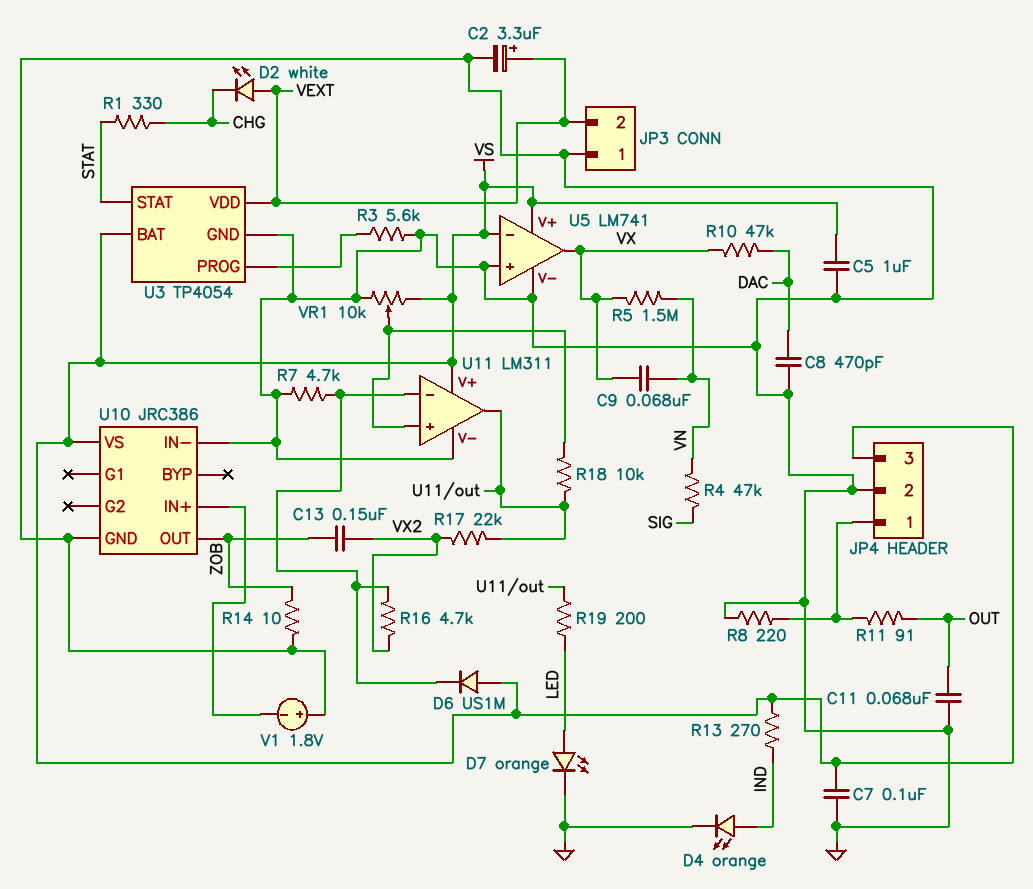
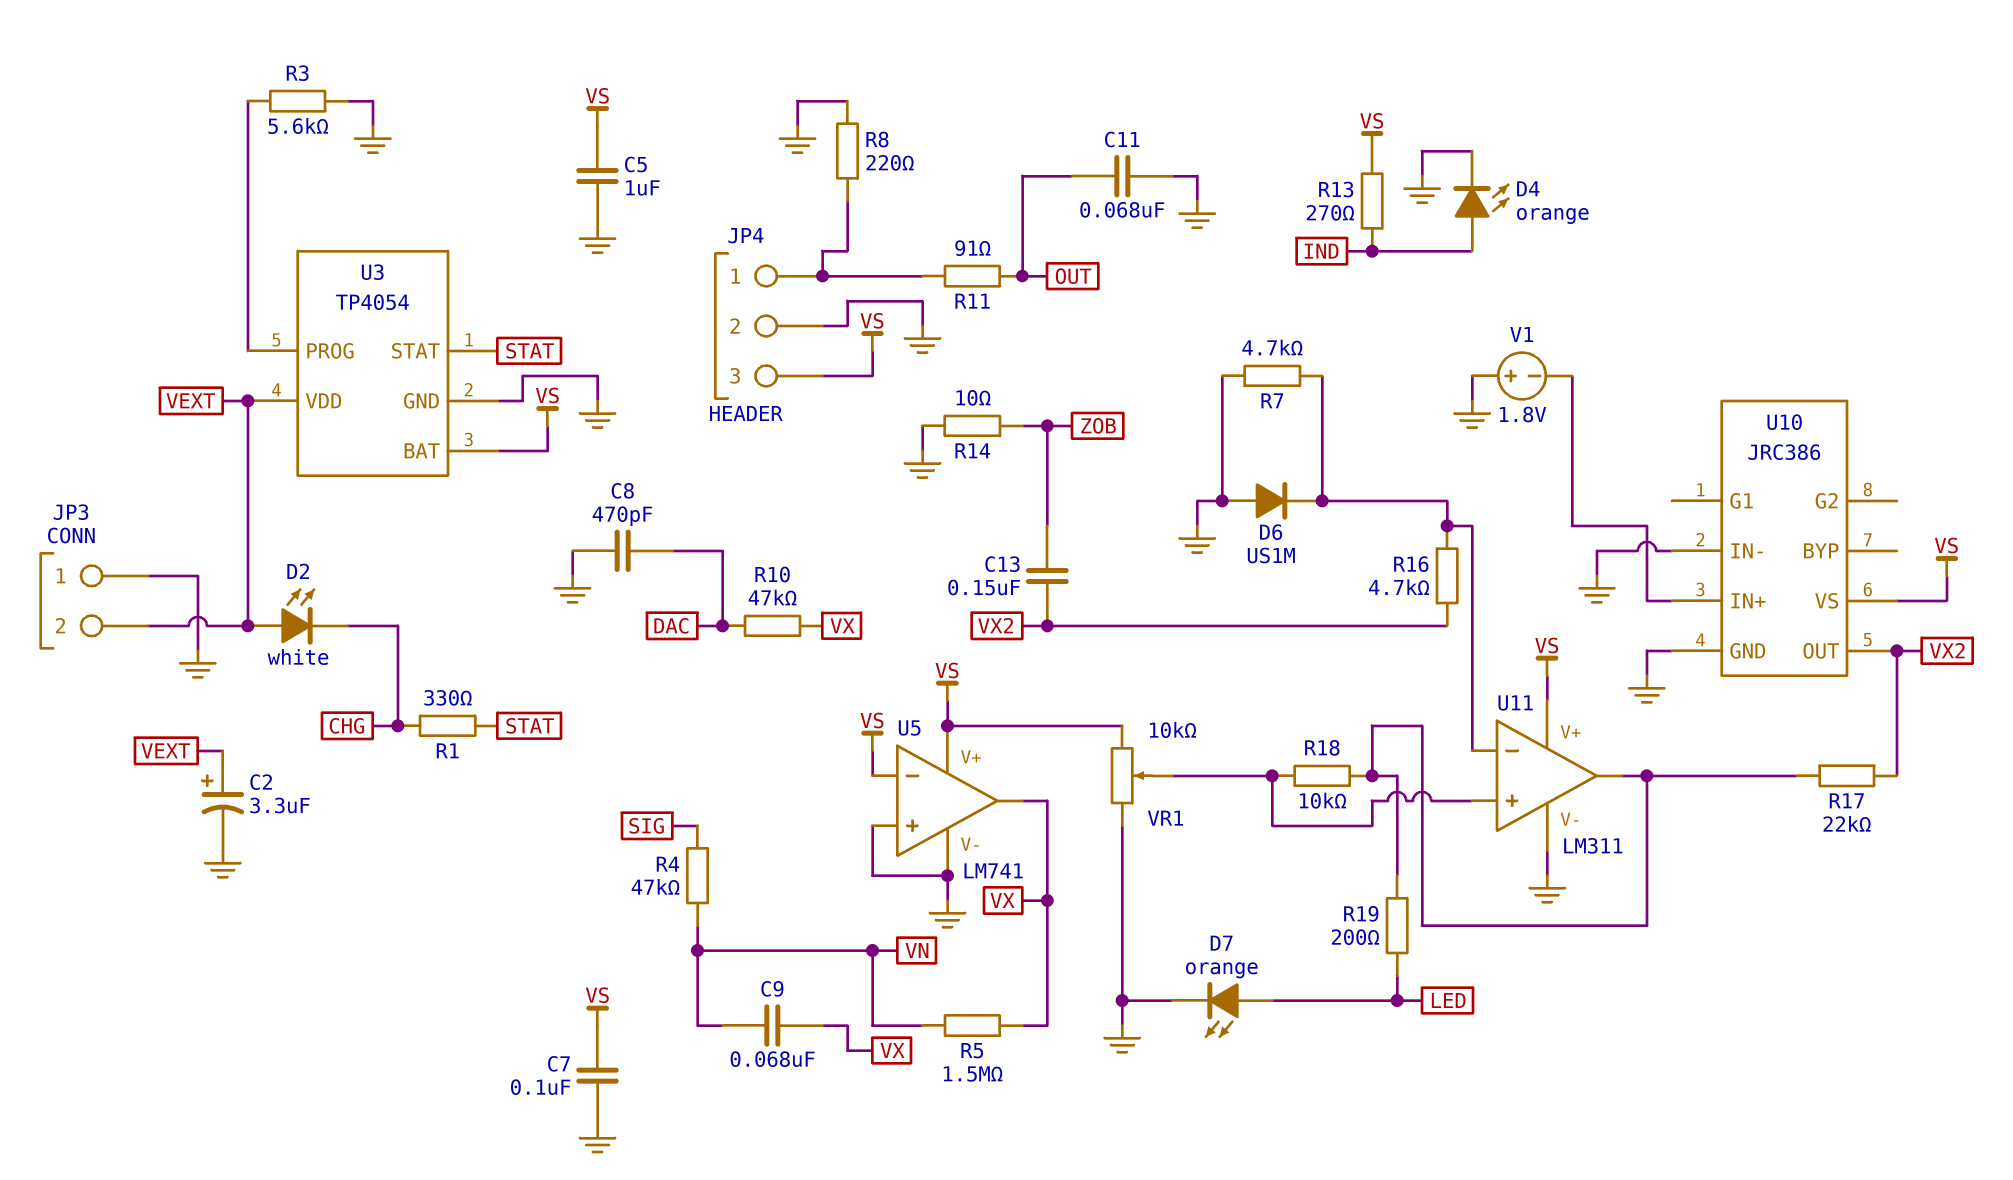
D6: diode US1M (A VS, K U11/in-) -> diode US1M (A GND, K U11/in-)
U10 pin OUT: ZOB -> VX2

